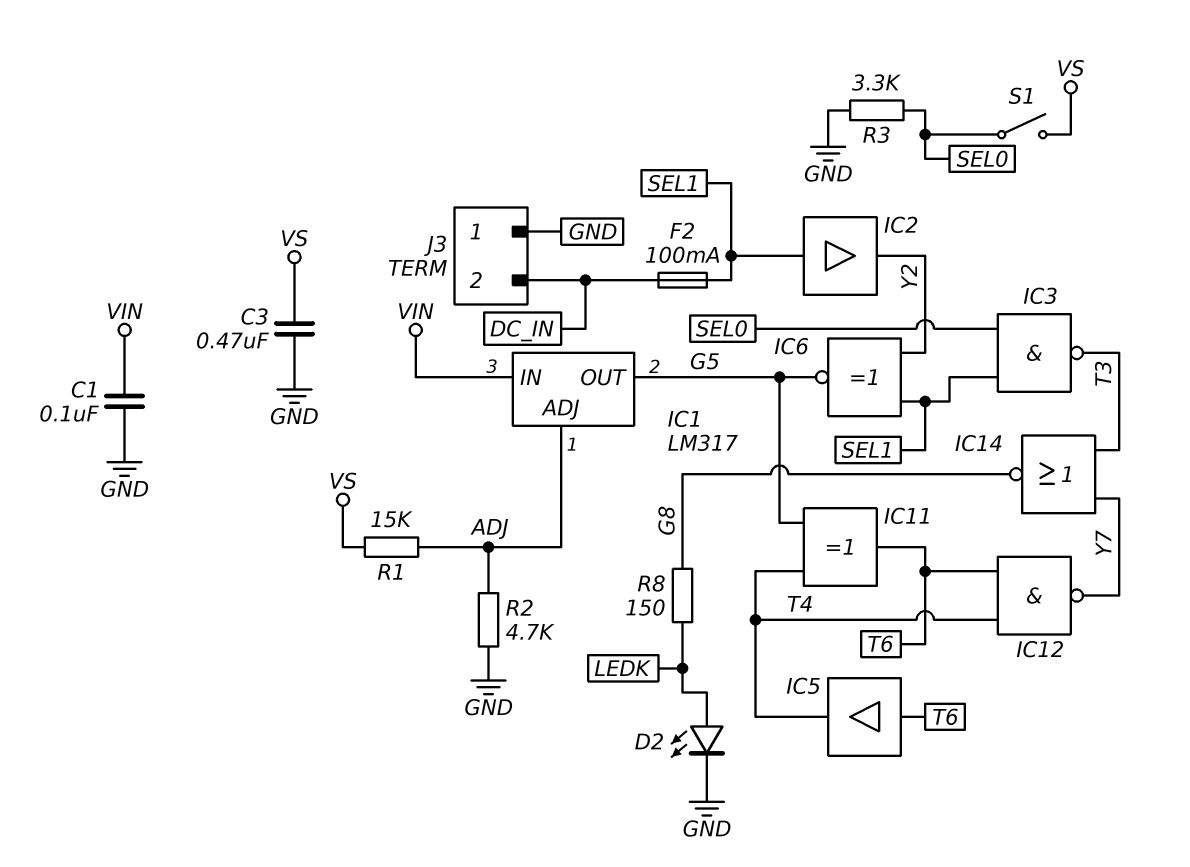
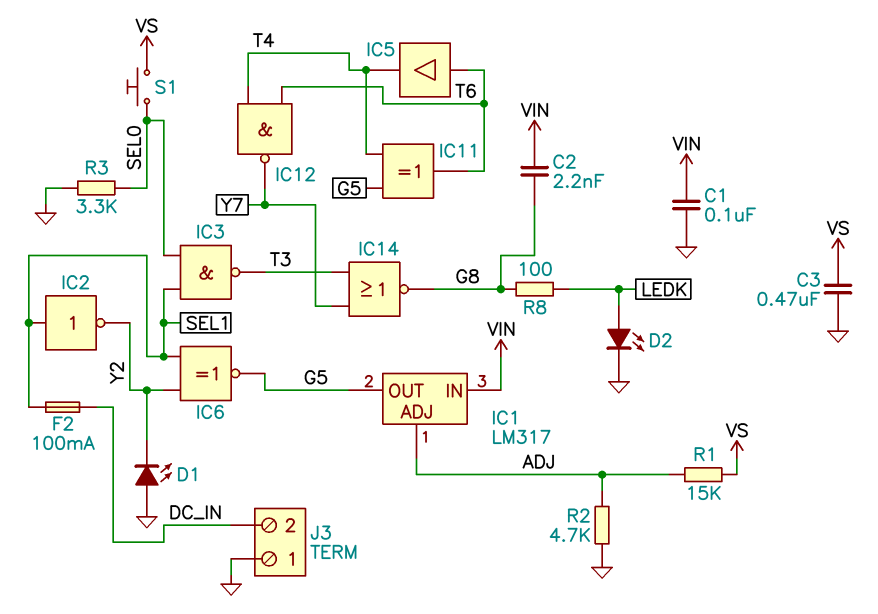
C2: none -> 2.2nF (G8, VIN)
D1: none -> LED (A GND, K Y2)
IC2: buffer (in SEL1, out Y2) -> NOT (in SEL1, out Y2)
R8: 150 (G8, LEDK) -> 100 (G8, LEDK)
S1: switch (SEL0, VS) -> button (SEL0, VS)

